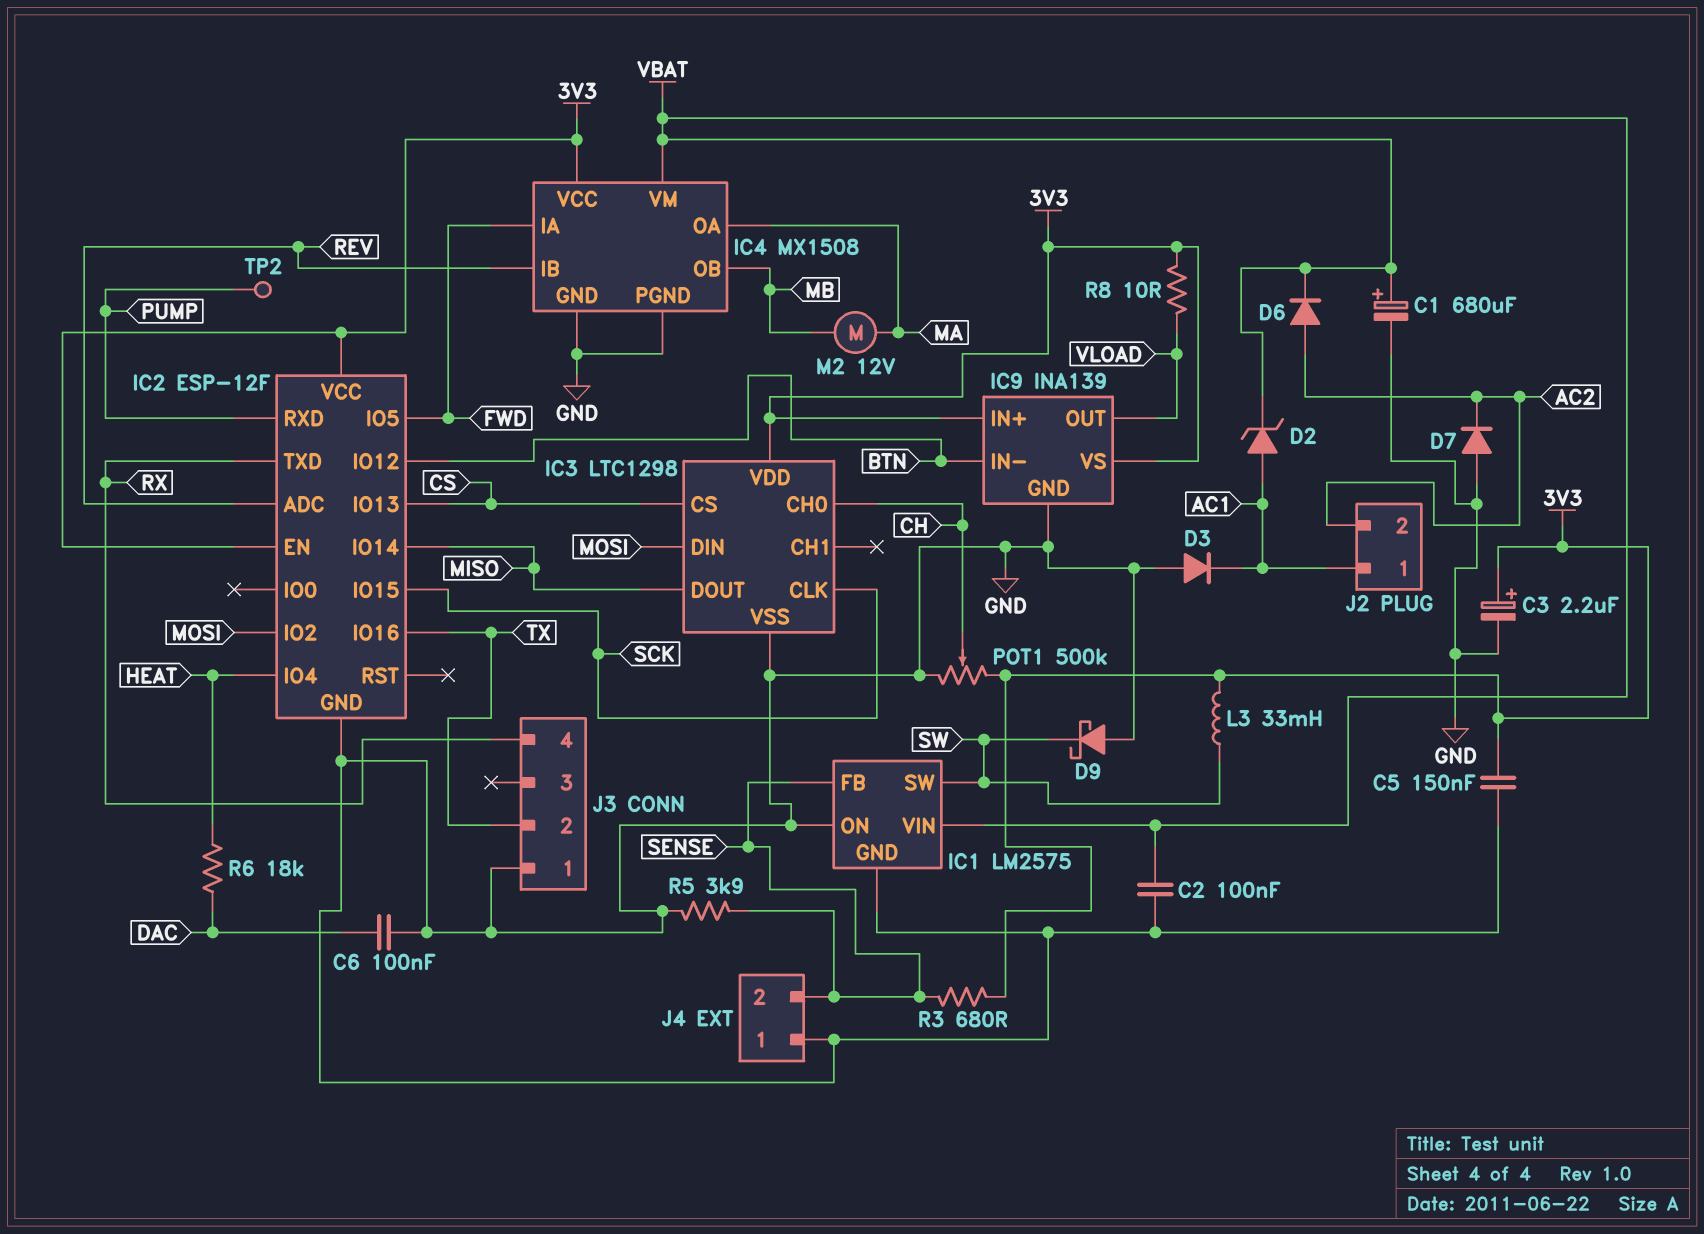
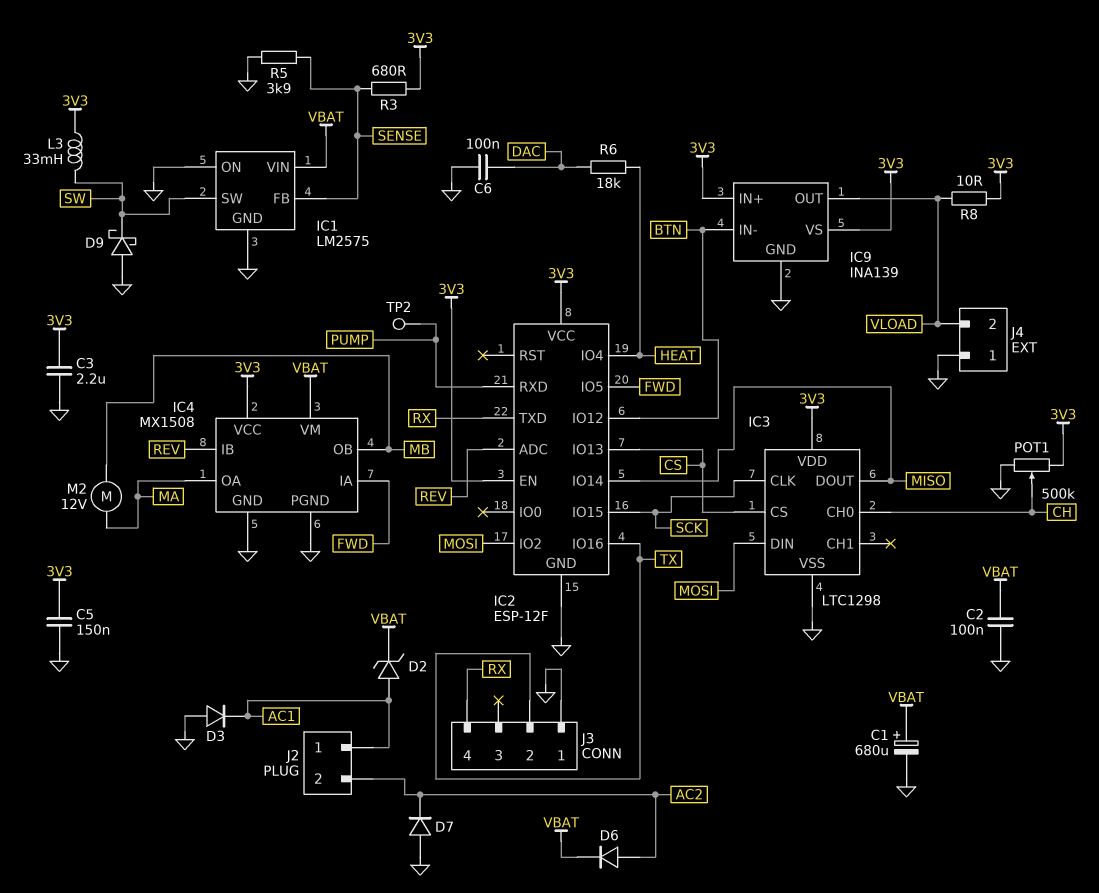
C3: 2.2uF (plus 3V3, minus GND) -> 2.2uF (3V3, GND)
J4 pin 2: SENSE -> VLOAD

